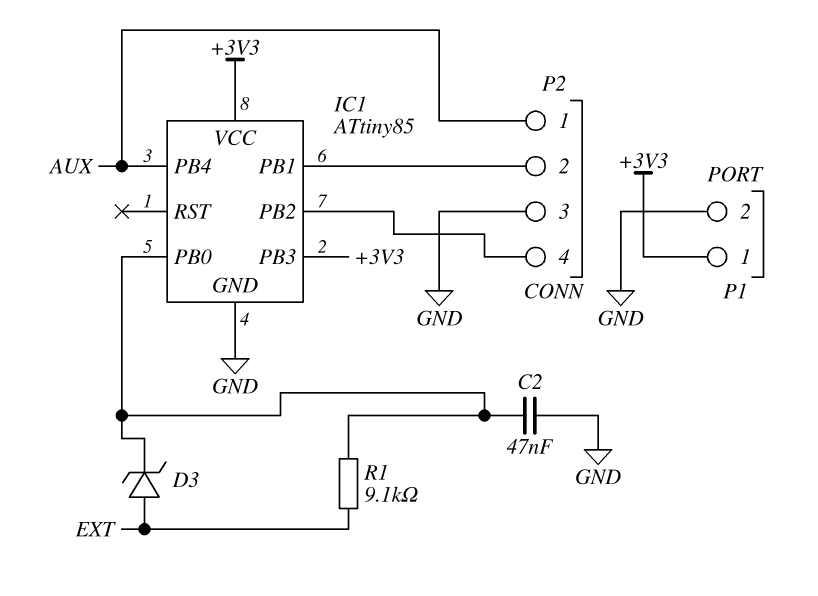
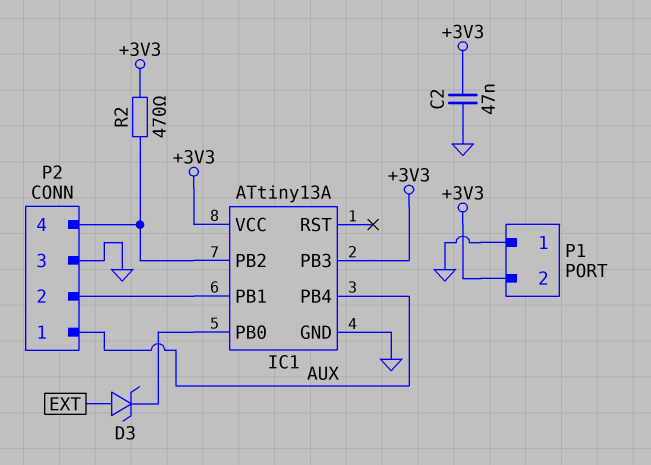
C2: 47nF (GND, IC1/PB0) -> 47nF (+3V3, GND)
IC1: ATtiny85 -> ATtiny13A
P1 pin 1: +3V3 -> GND
P1 pin 2: GND -> +3V3
R1: 9.1k (EXT, IC1/PB0) -> none
R2: none -> 470 (+3V3, IC1/PB2)

